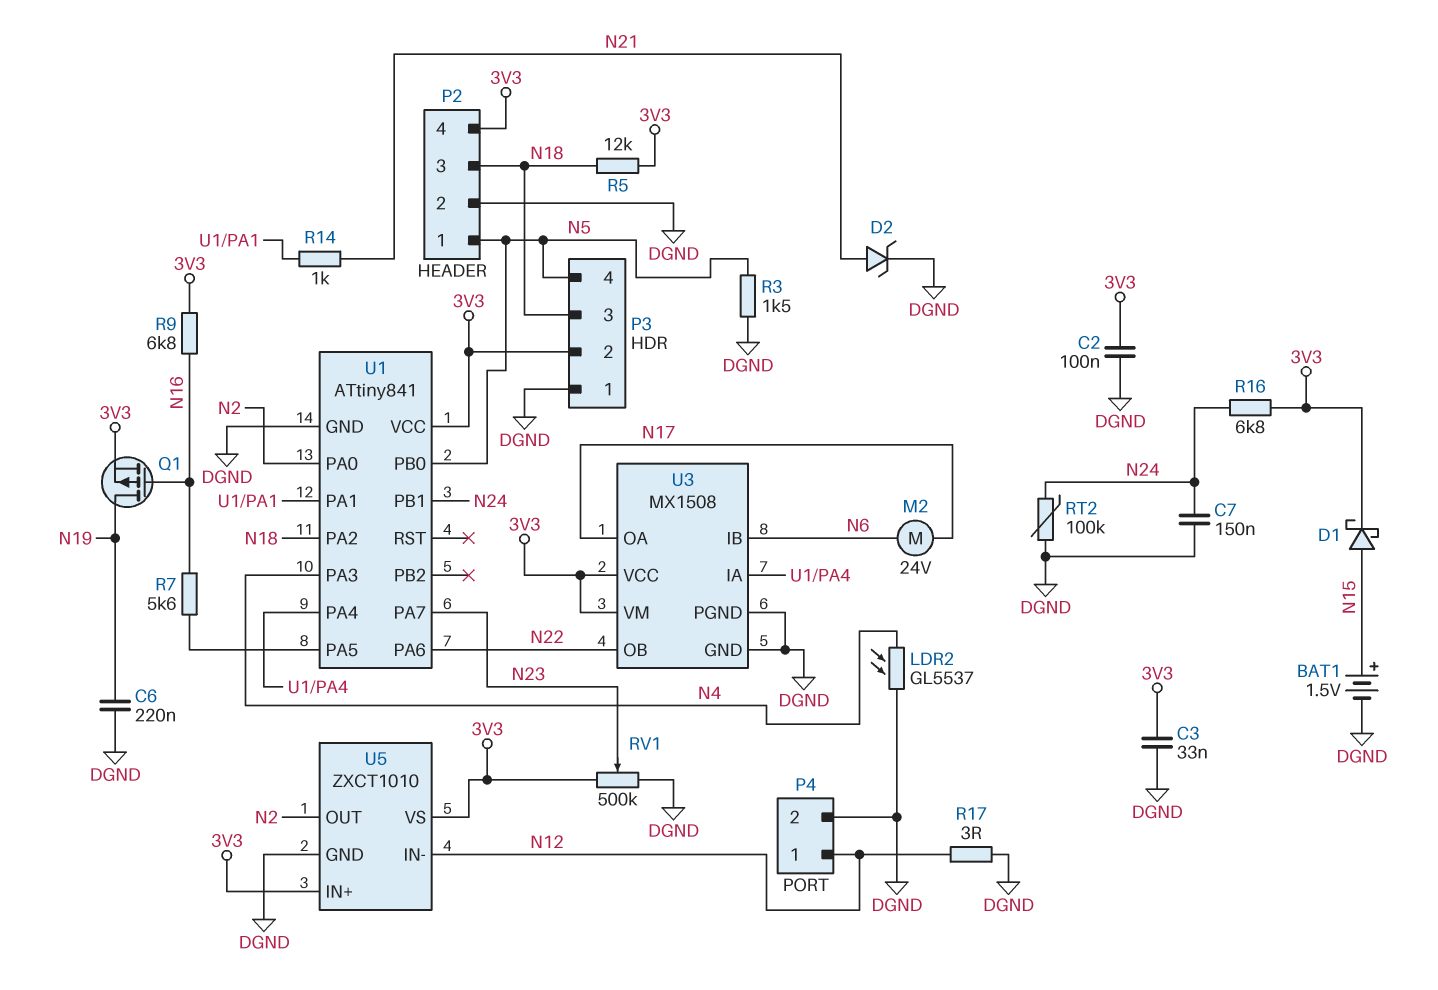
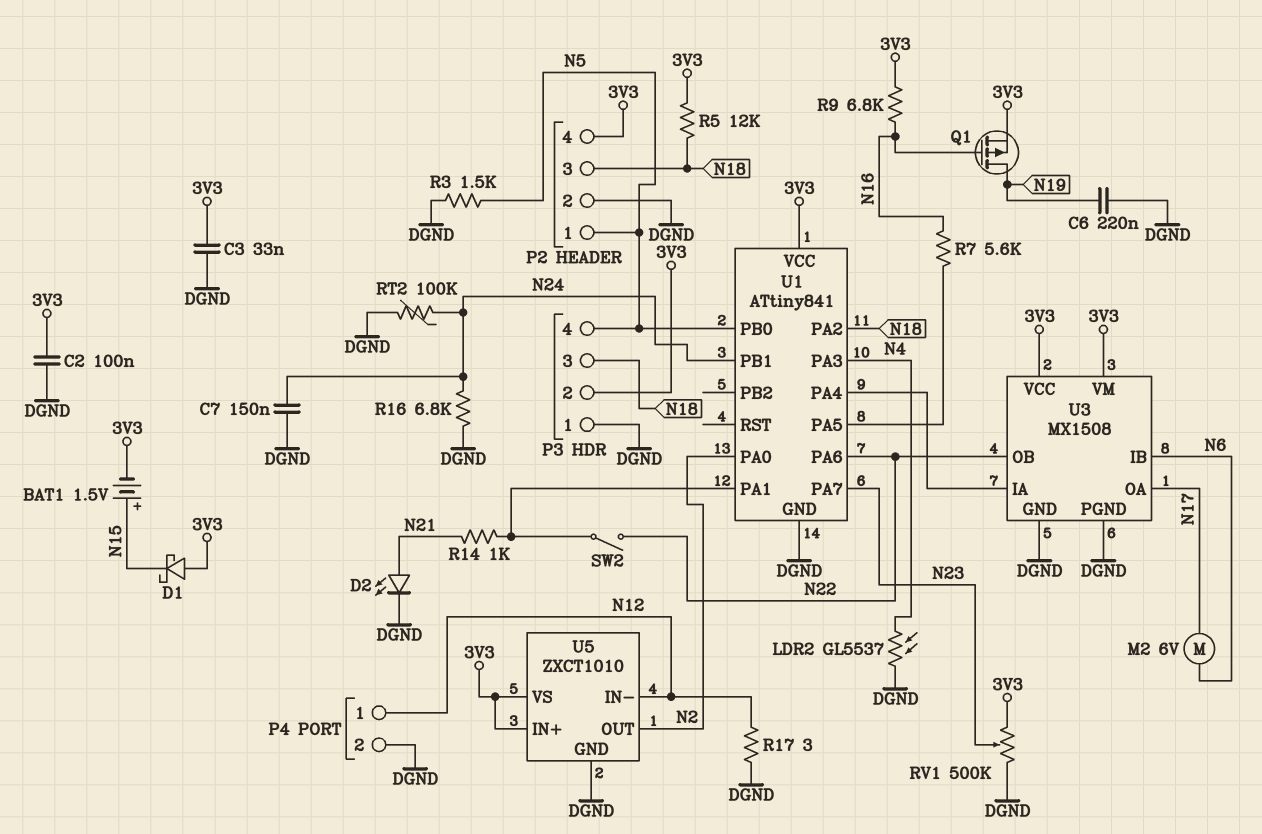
BAT1: 1.5V (plus N15, minus DGND) -> 1.5V (plus N15, minus 3V3)
D1: schottky (A N15, K 3V3) -> schottky (A 3V3, K N15)
D2: zener (A N21, K DGND) -> LED (A N21, K DGND)
M2: motor 24V (N6, N17) -> motor 6V (N6, N17)
R16: 6.8k (3V3, N24) -> 6.8k (DGND, N24)
SW2: none -> switch (N22, U1/PA1)

